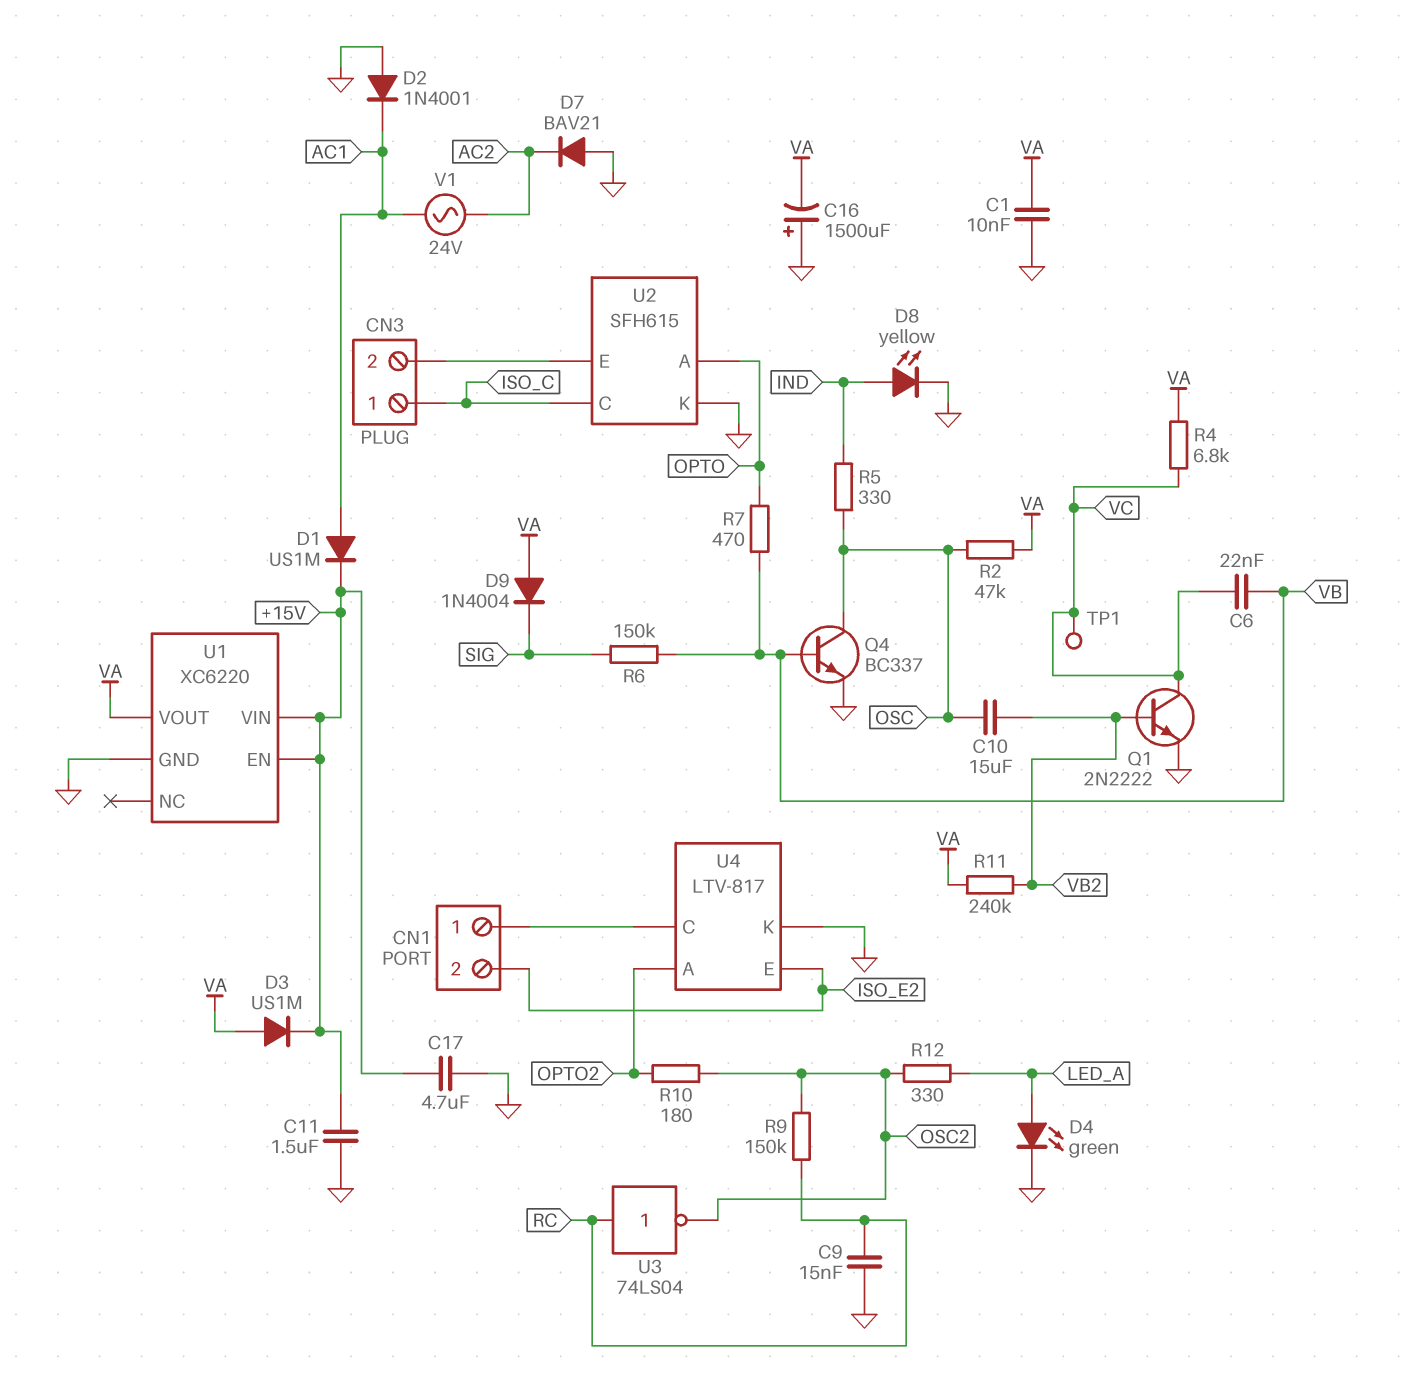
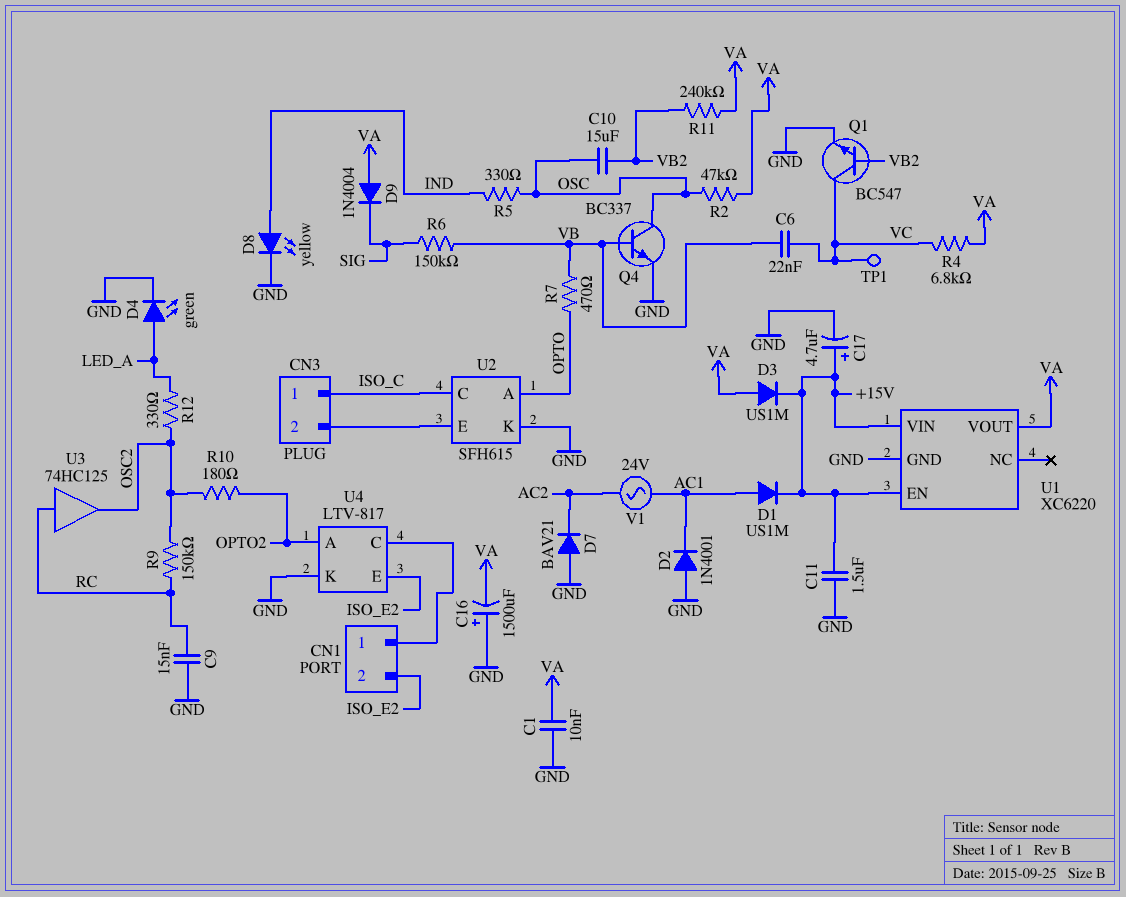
C17: 4.7uF (+15V, GND) -> 4.7uF (plus +15V, minus GND)
Q1: NPN 2N2222 (B VB2, C VC, E GND) -> NPN BC547 (B VB2, C VC, E GND)
U3: NOT 74LS04 (in RC, out OSC2) -> buffer 74HC125 (in RC, out OSC2)

